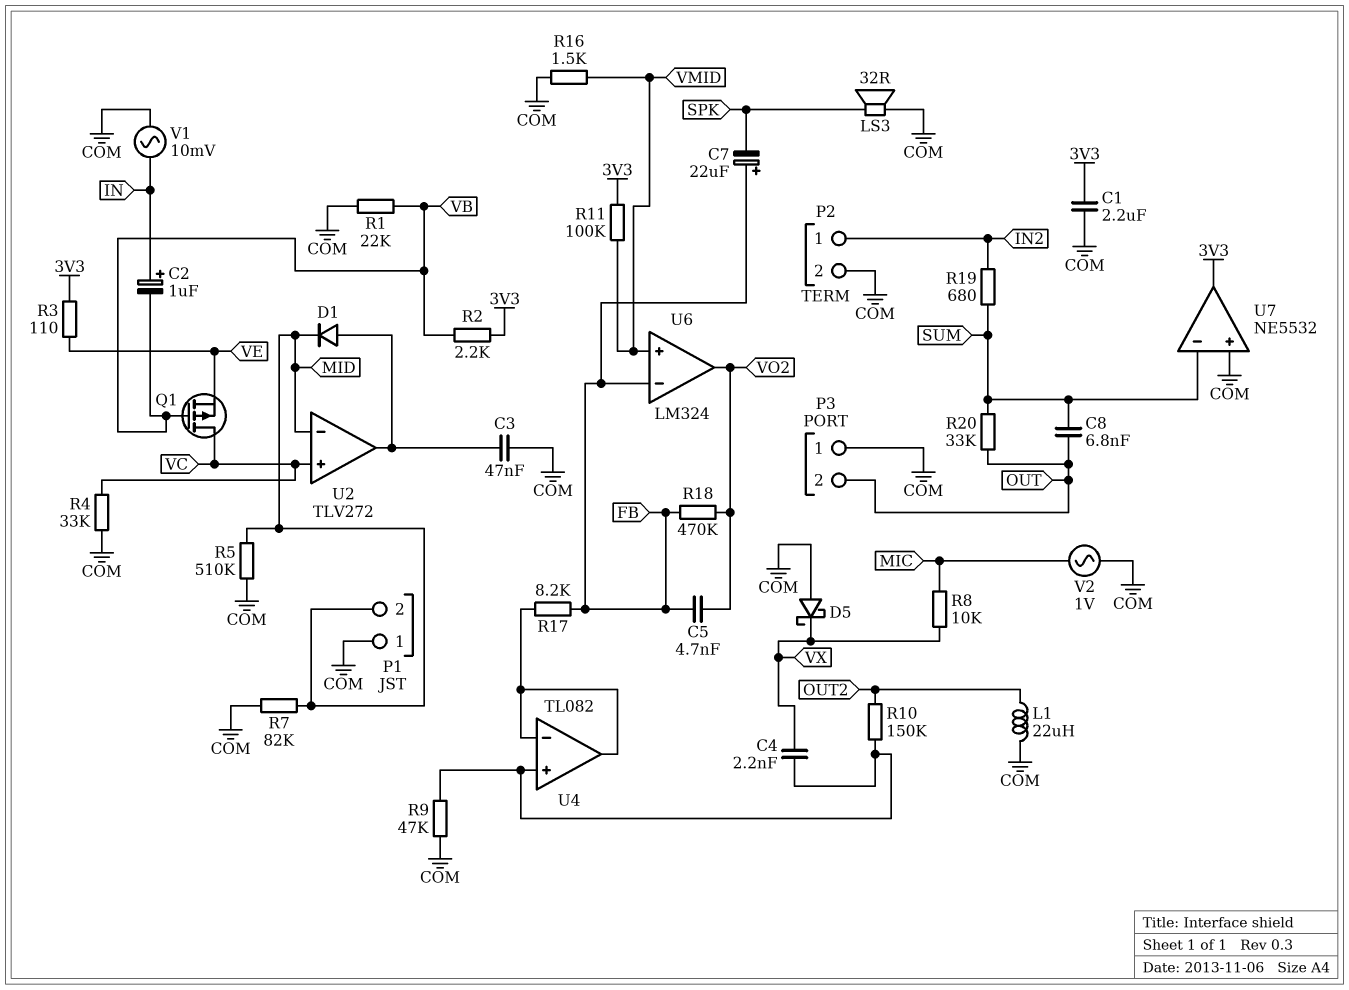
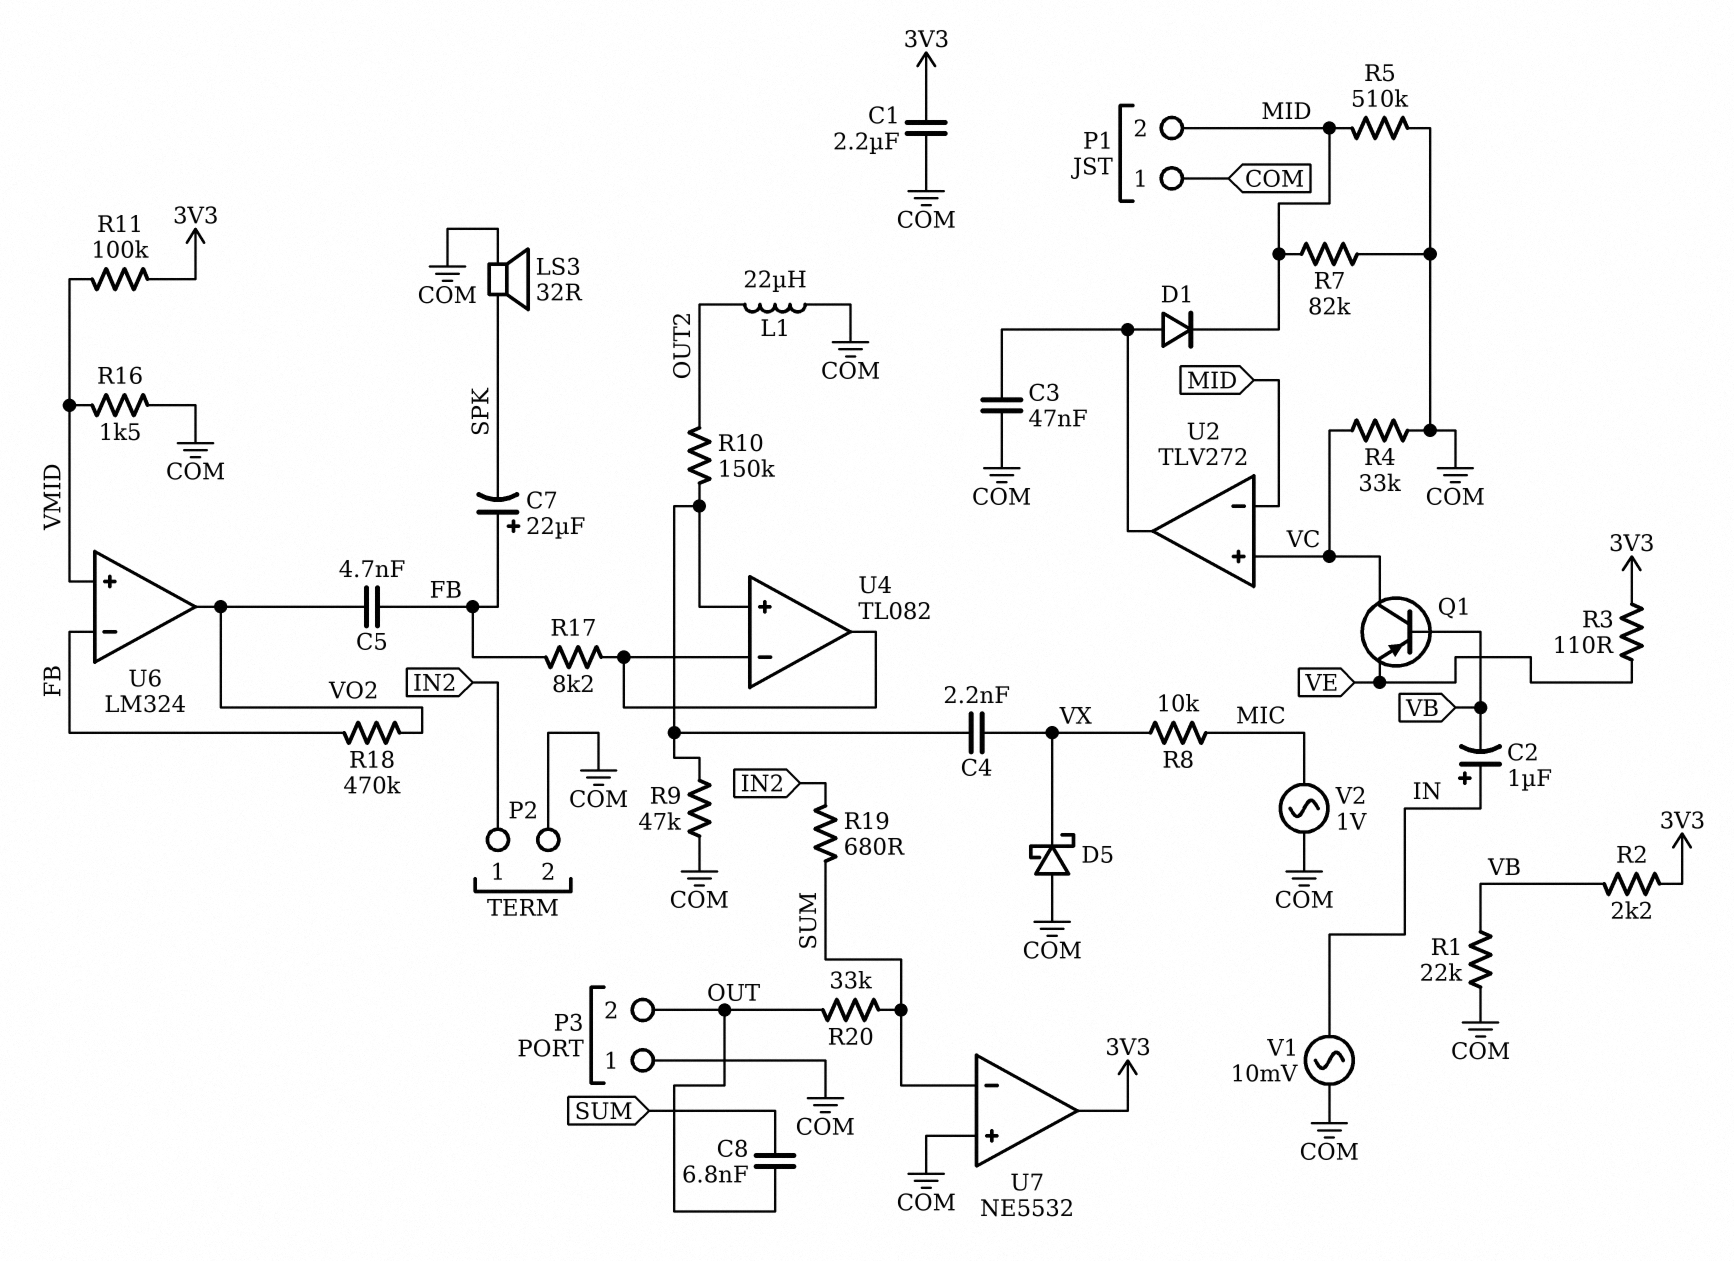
Q1: PMOS (G VB, D VC, S VE) -> PNP (B VB, C VC, E VE)

